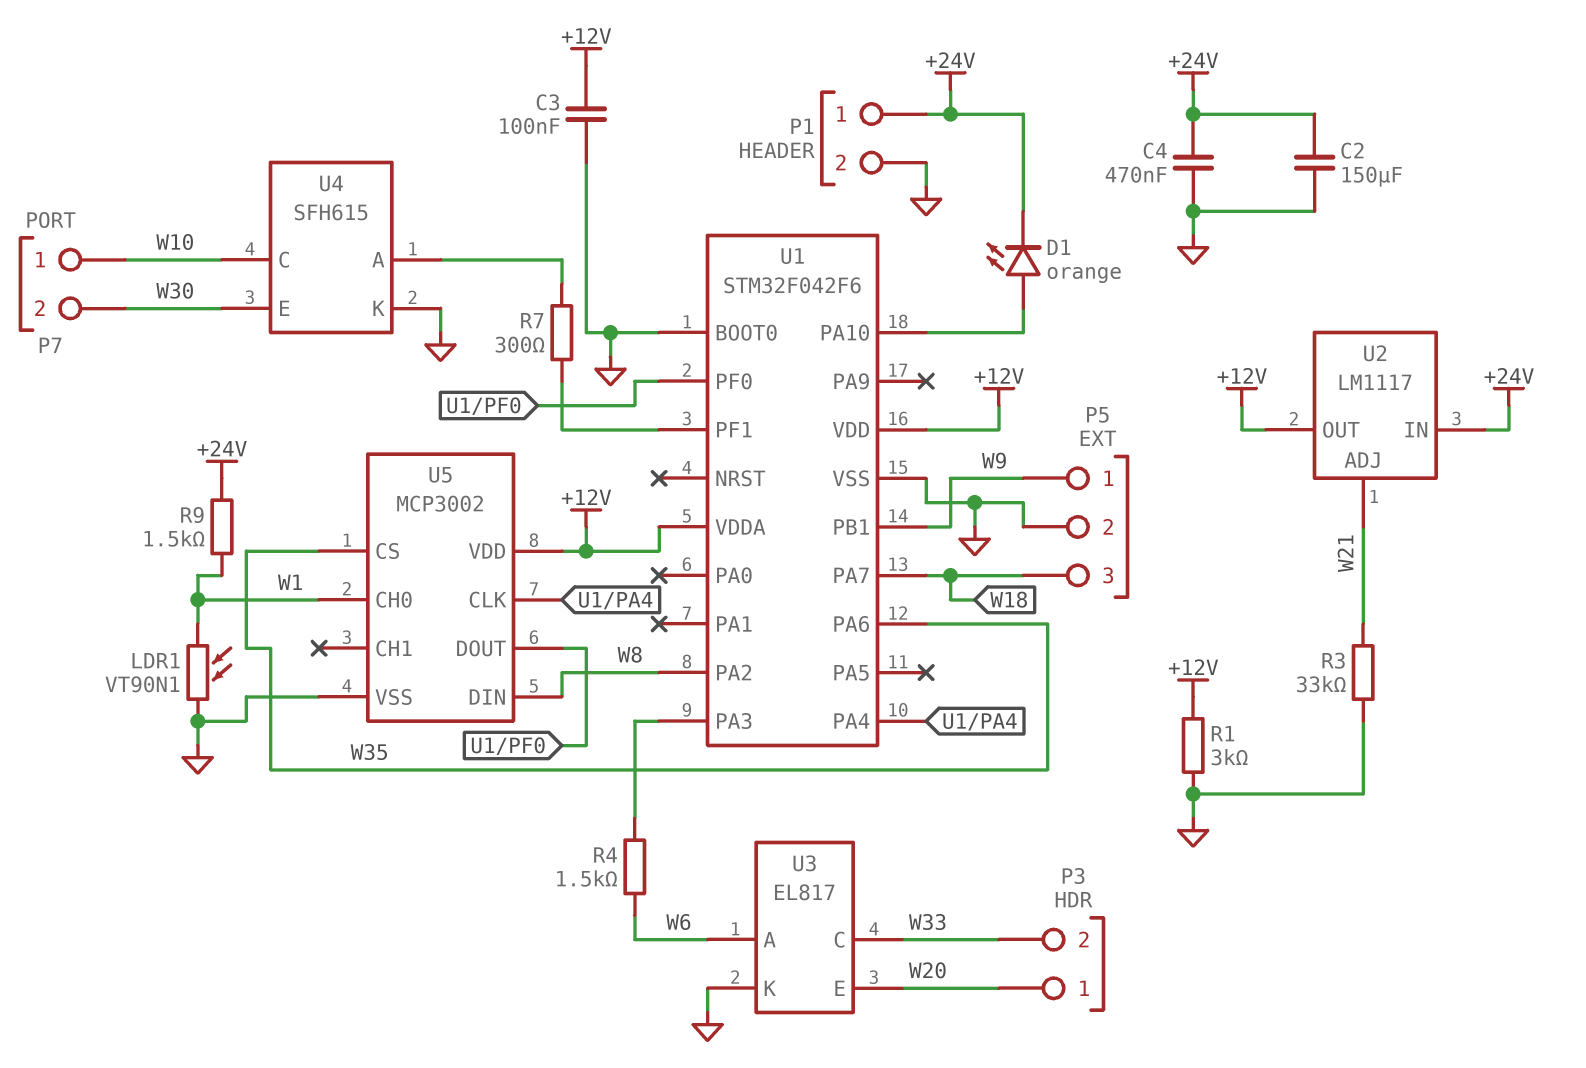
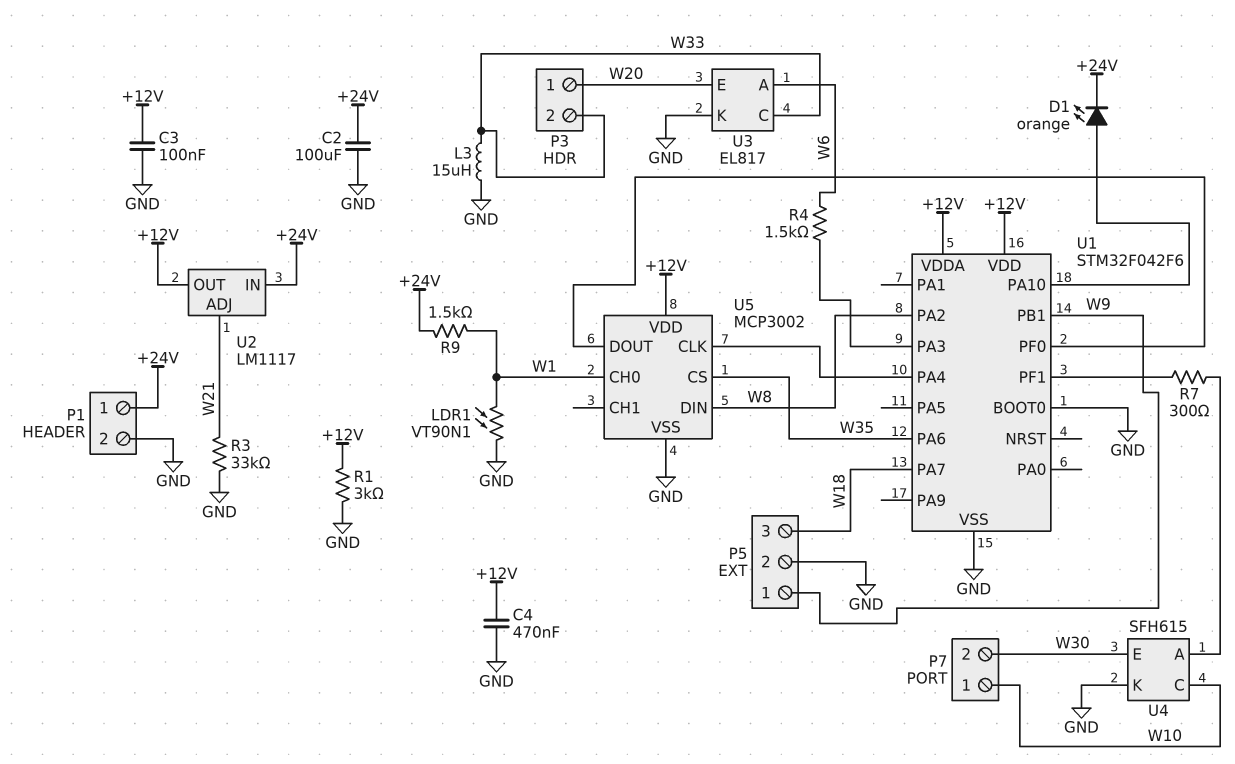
C2: 150uF (+24V, GND) -> 100uF (+24V, GND)
C4: 470nF (+24V, GND) -> 470nF (+12V, GND)
L3: none -> 15uH (GND, W33)

